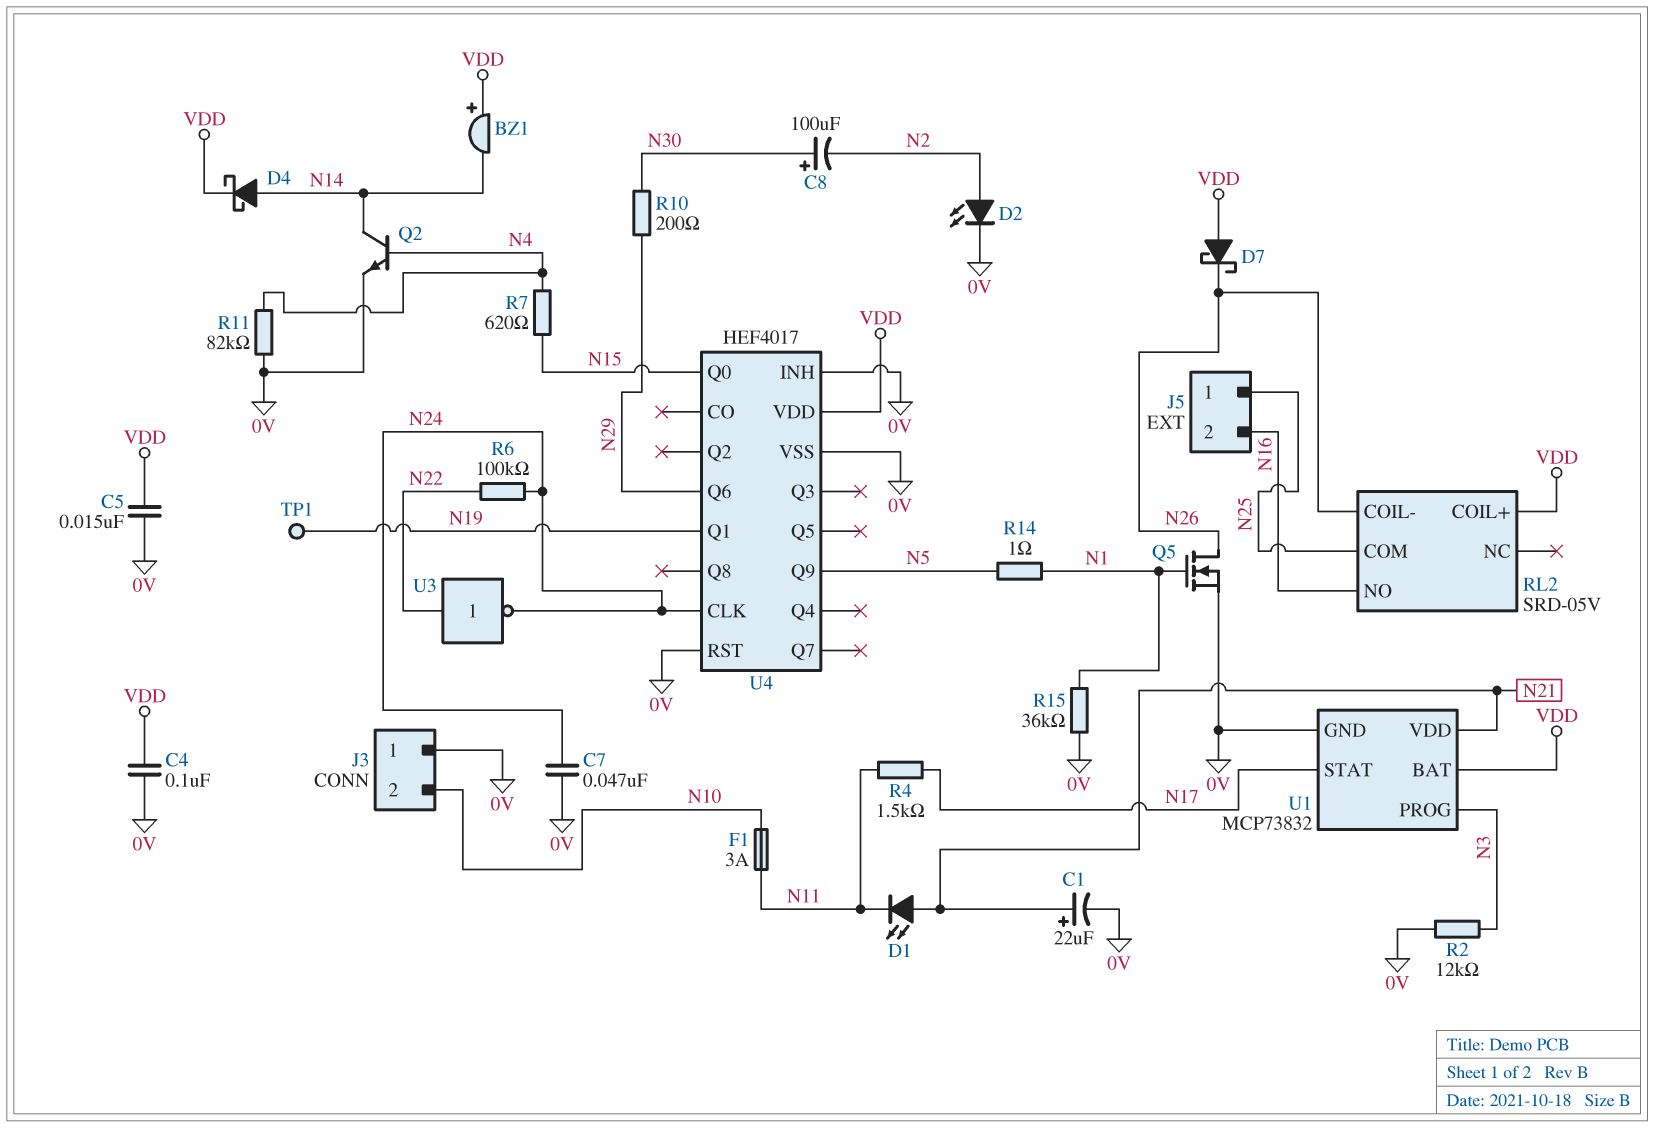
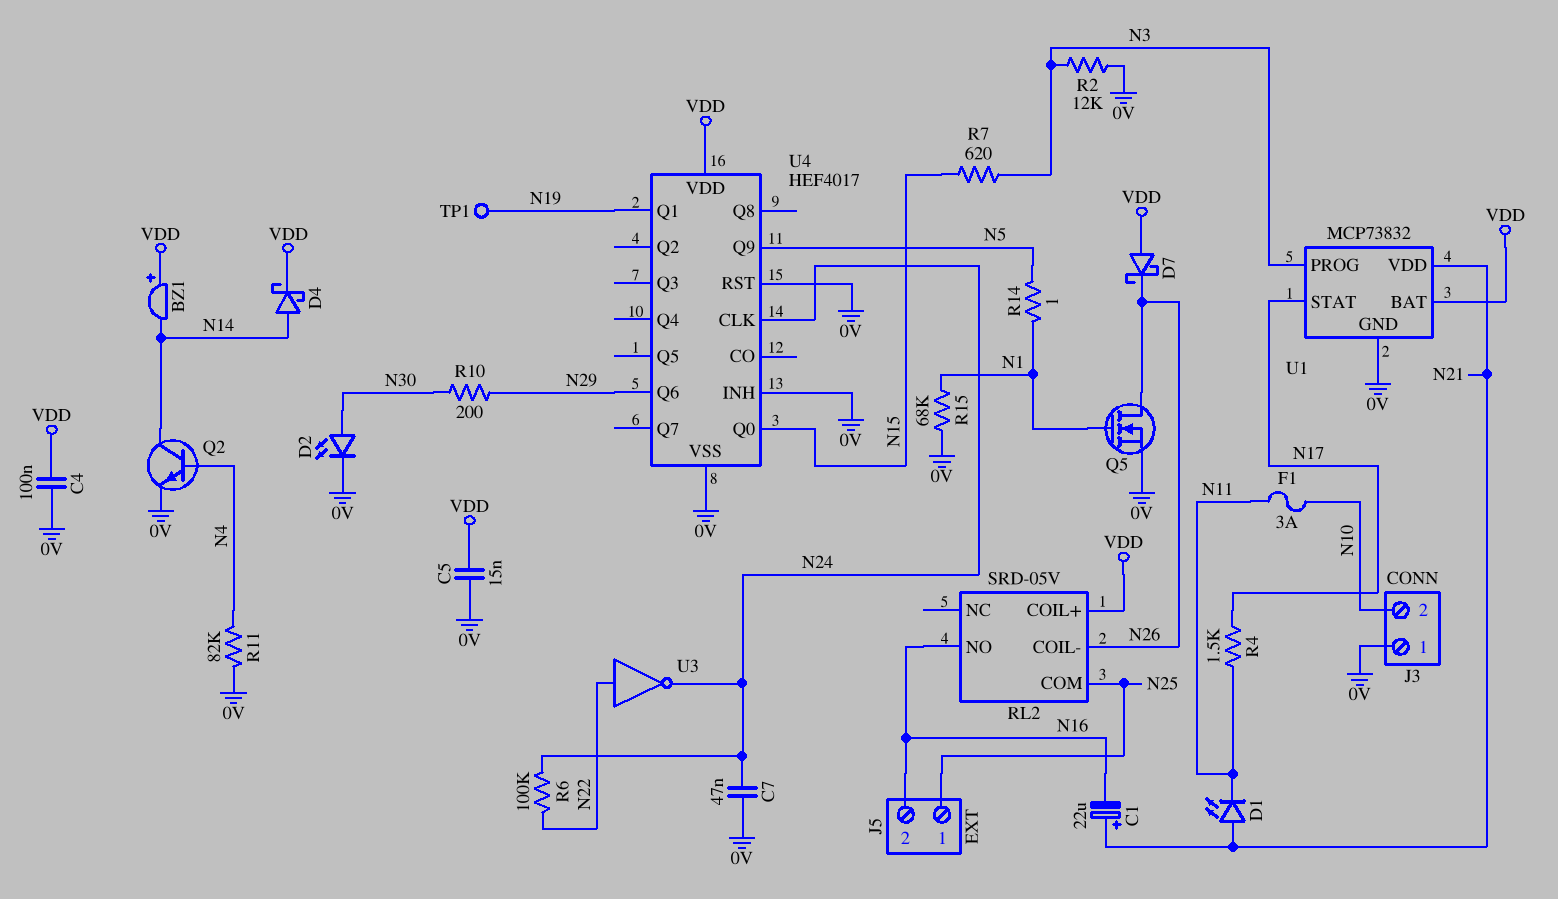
C1: 22uF (plus N21, minus 0V) -> 22uF (plus N21, minus N16)
C8: 100uF (plus N30, minus N2) -> none
D2: LED (A N2, K 0V) -> LED (A N30, K 0V)
R7: 620 (N4, N15) -> 620 (N3, N15)
R15: 36k (0V, N1) -> 68k (0V, N1)

